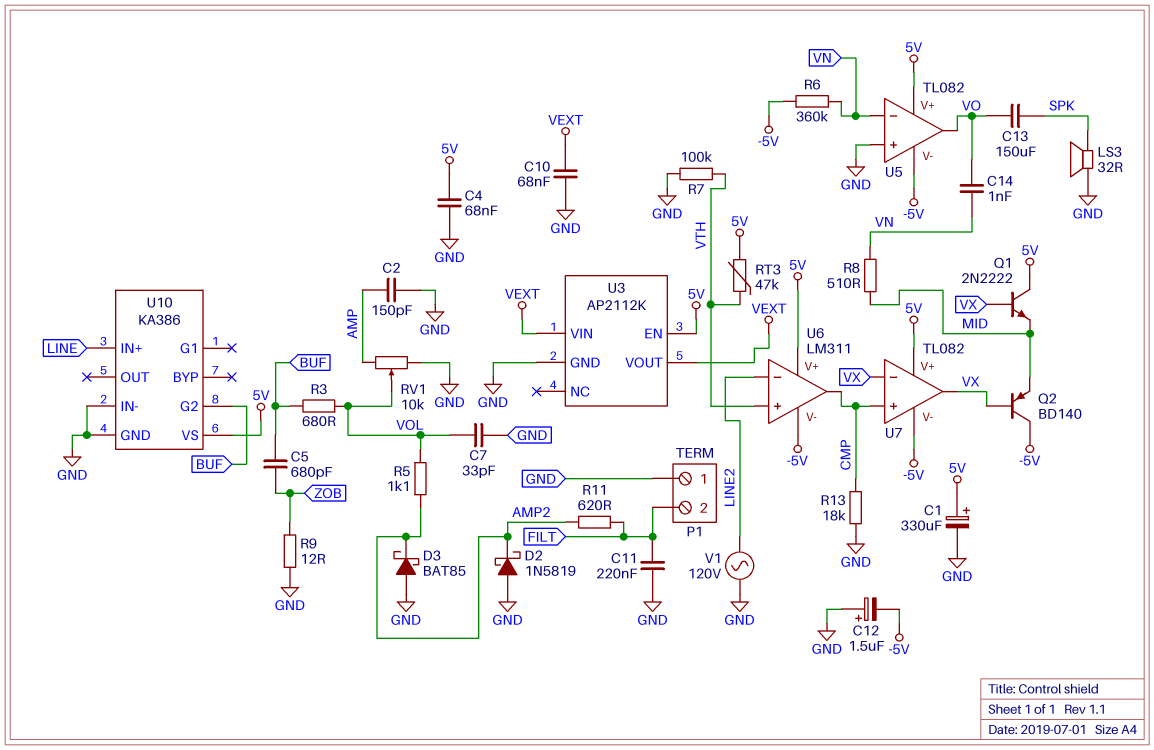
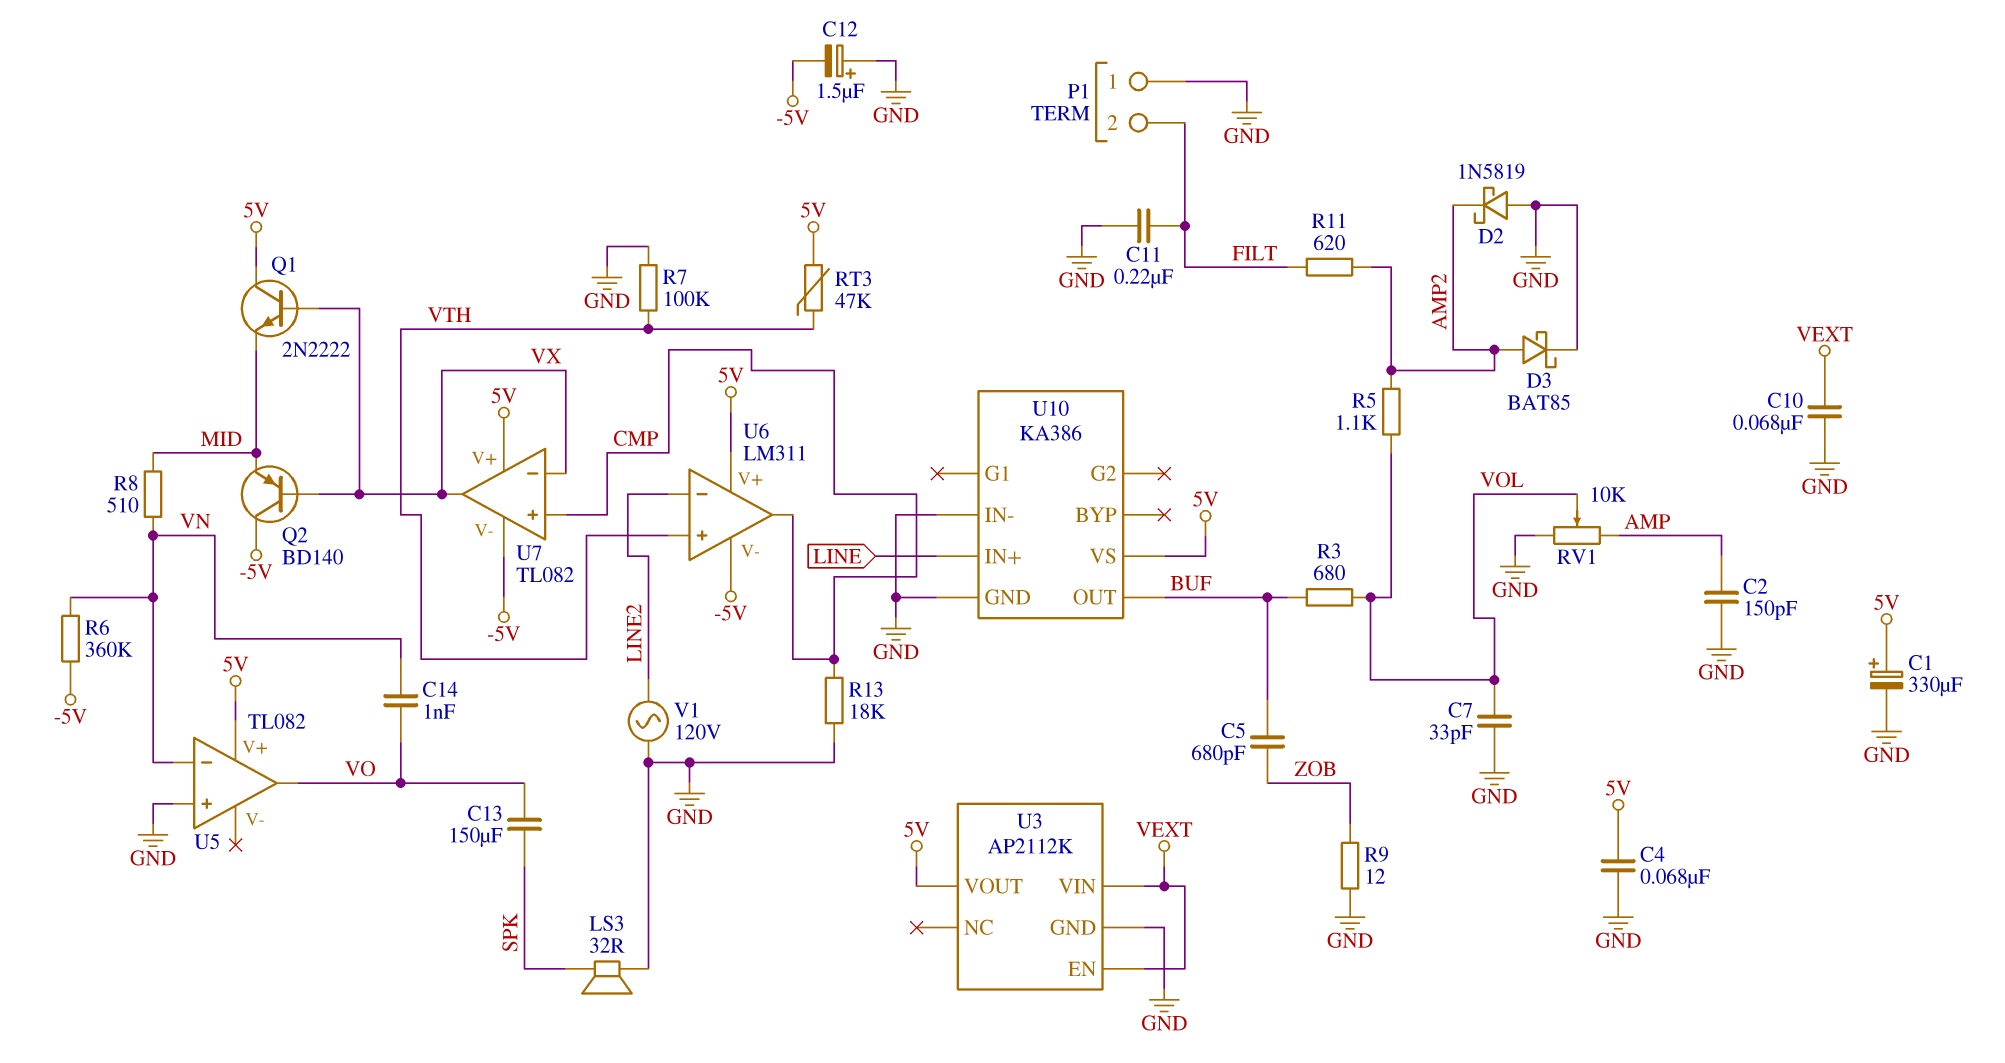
D3: schottky BAT85 (A GND, K AMP2) -> schottky BAT85 (A AMP2, K GND)
U3 pin EN: 5V -> VEXT
U3 pin VOUT: VEXT -> 5V
U5 pin V-: -5V -> none
U10 pin G2: BUF -> none
U10 pin OUT: none -> BUF

